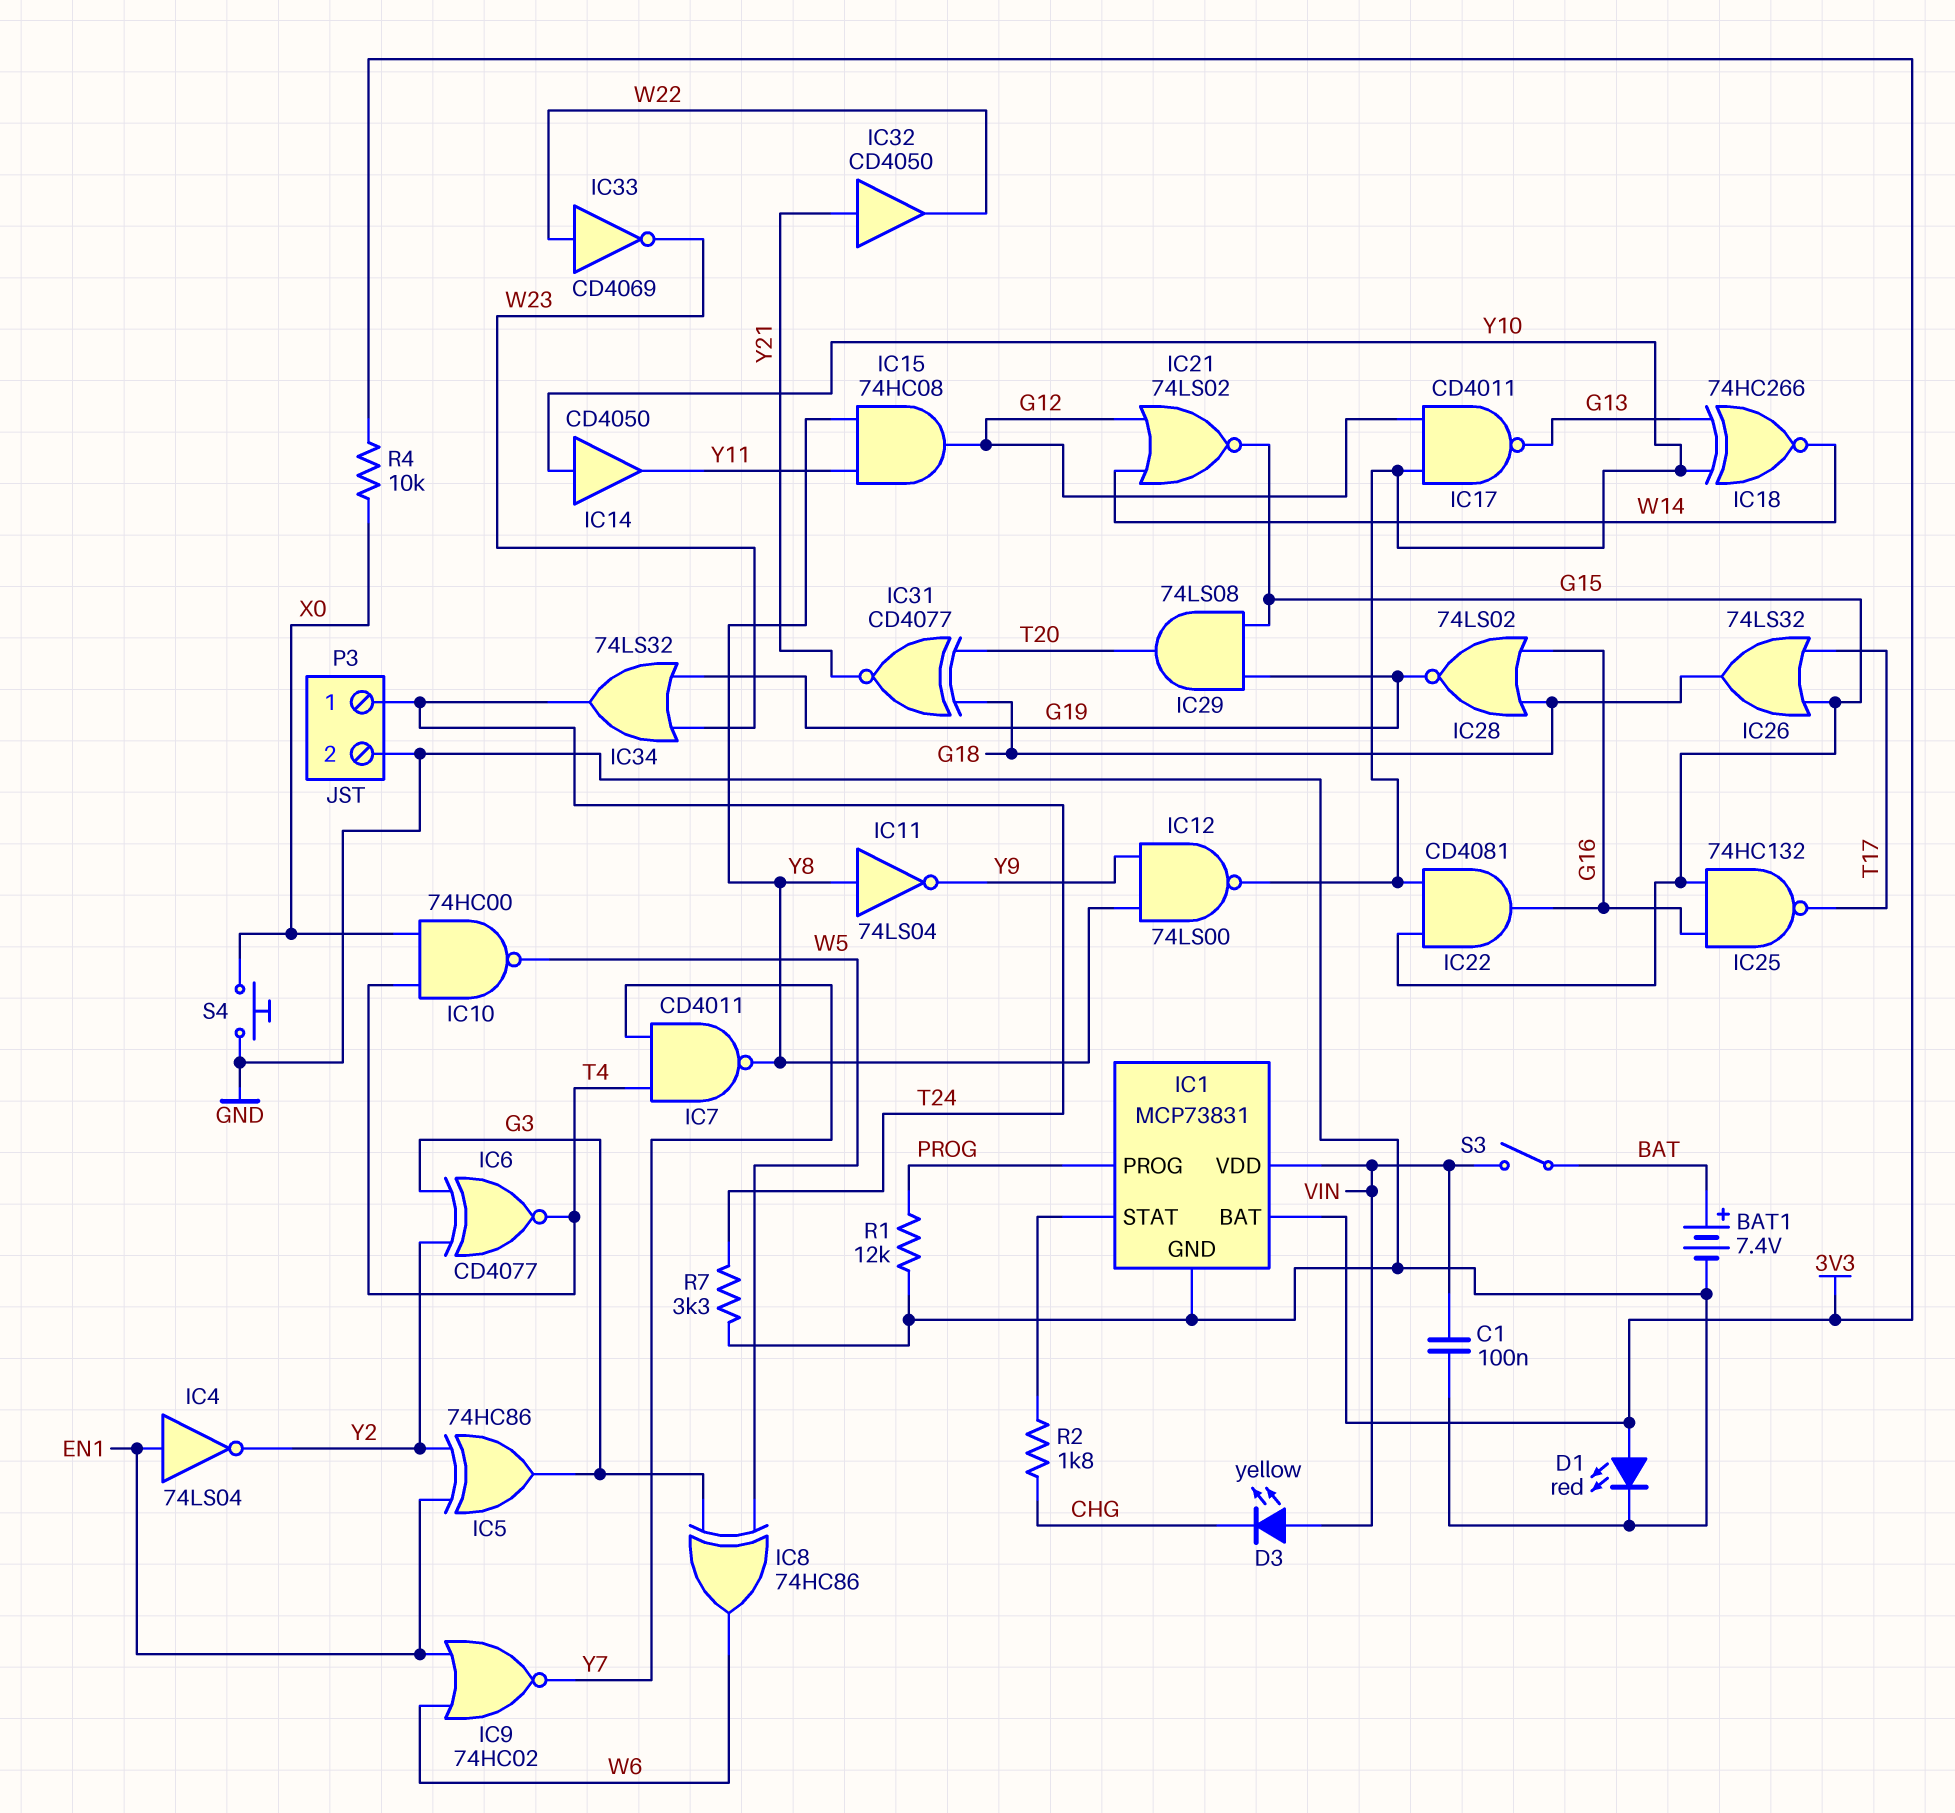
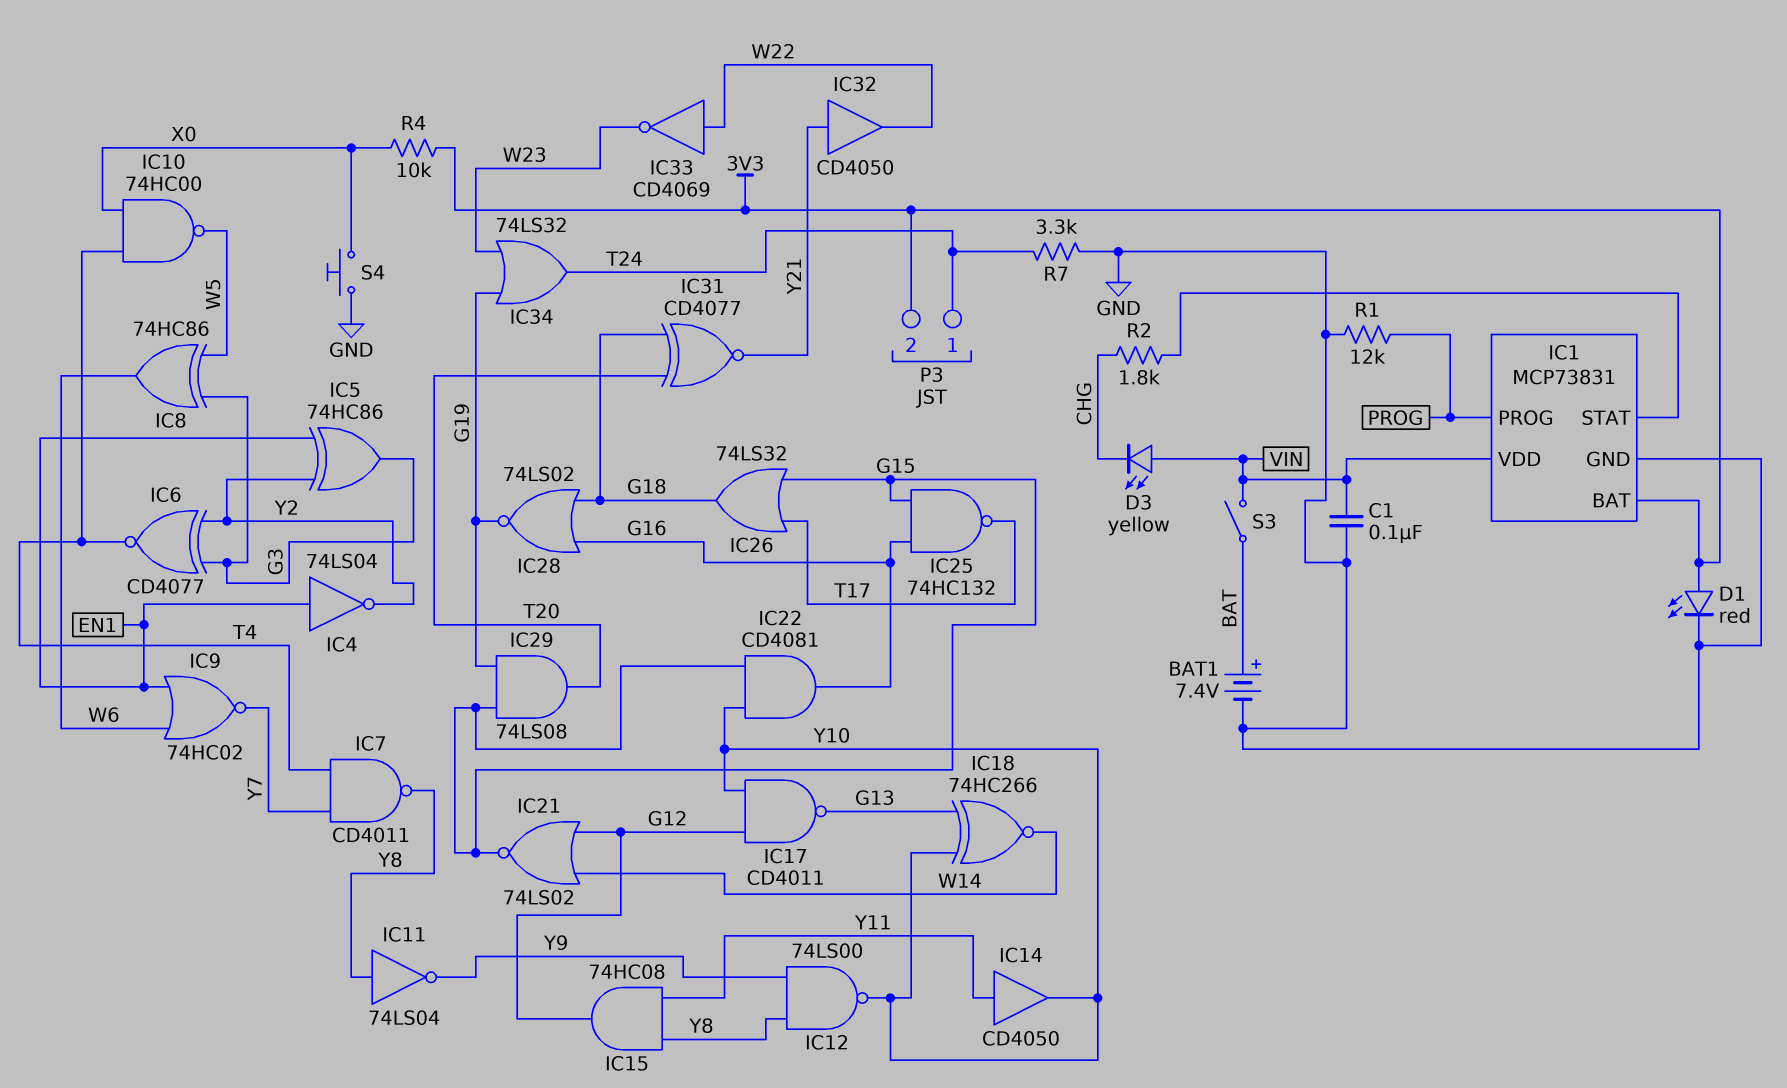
IC14: buffer CD4050 (in Y10, out Y11) -> buffer CD4050 (in Y11, out Y10)
P3 pin 2: GND -> 3V3

